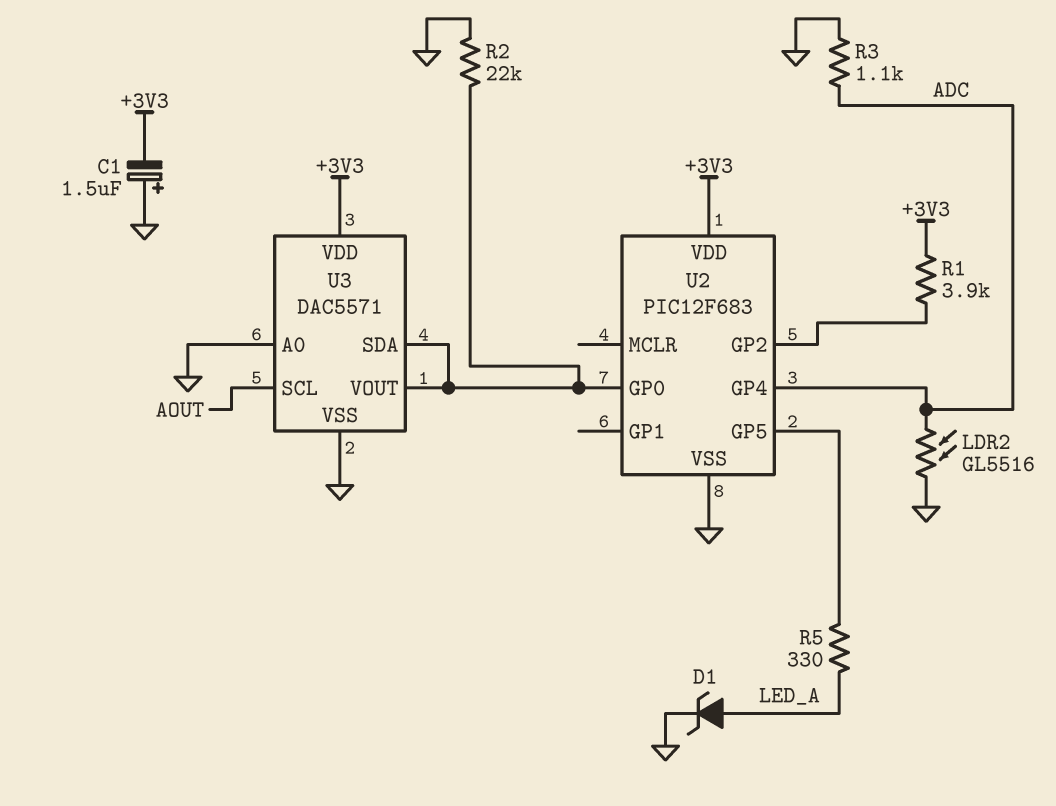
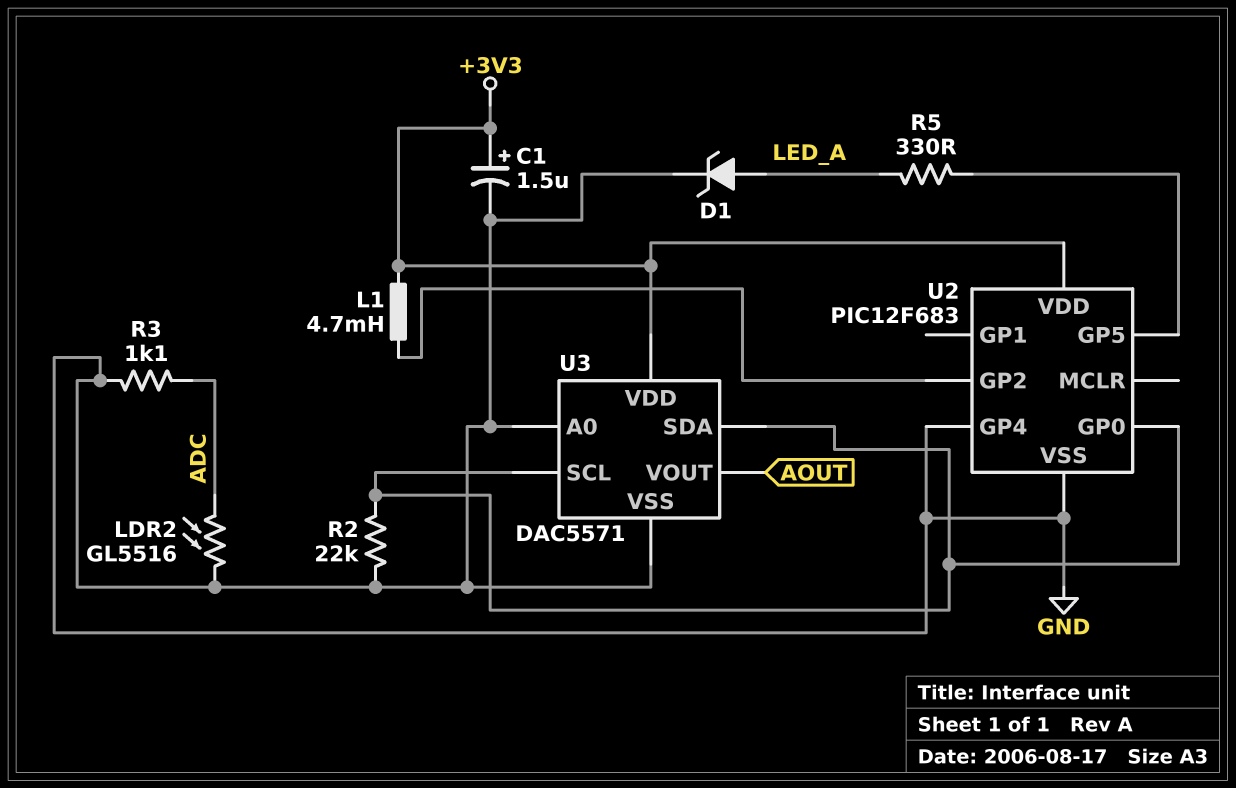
C1: 1.5uF (plus GND, minus +3V3) -> 1.5uF (plus +3V3, minus GND)
L1: none -> 4.7mH (+3V3, U2/GP2)
R1: 3.9k (+3V3, U2/GP2) -> none
U2 pin GP4: ADC -> GND
U3 pin SCL: AOUT -> U2/GP0
U3 pin VOUT: U2/GP0 -> AOUT

